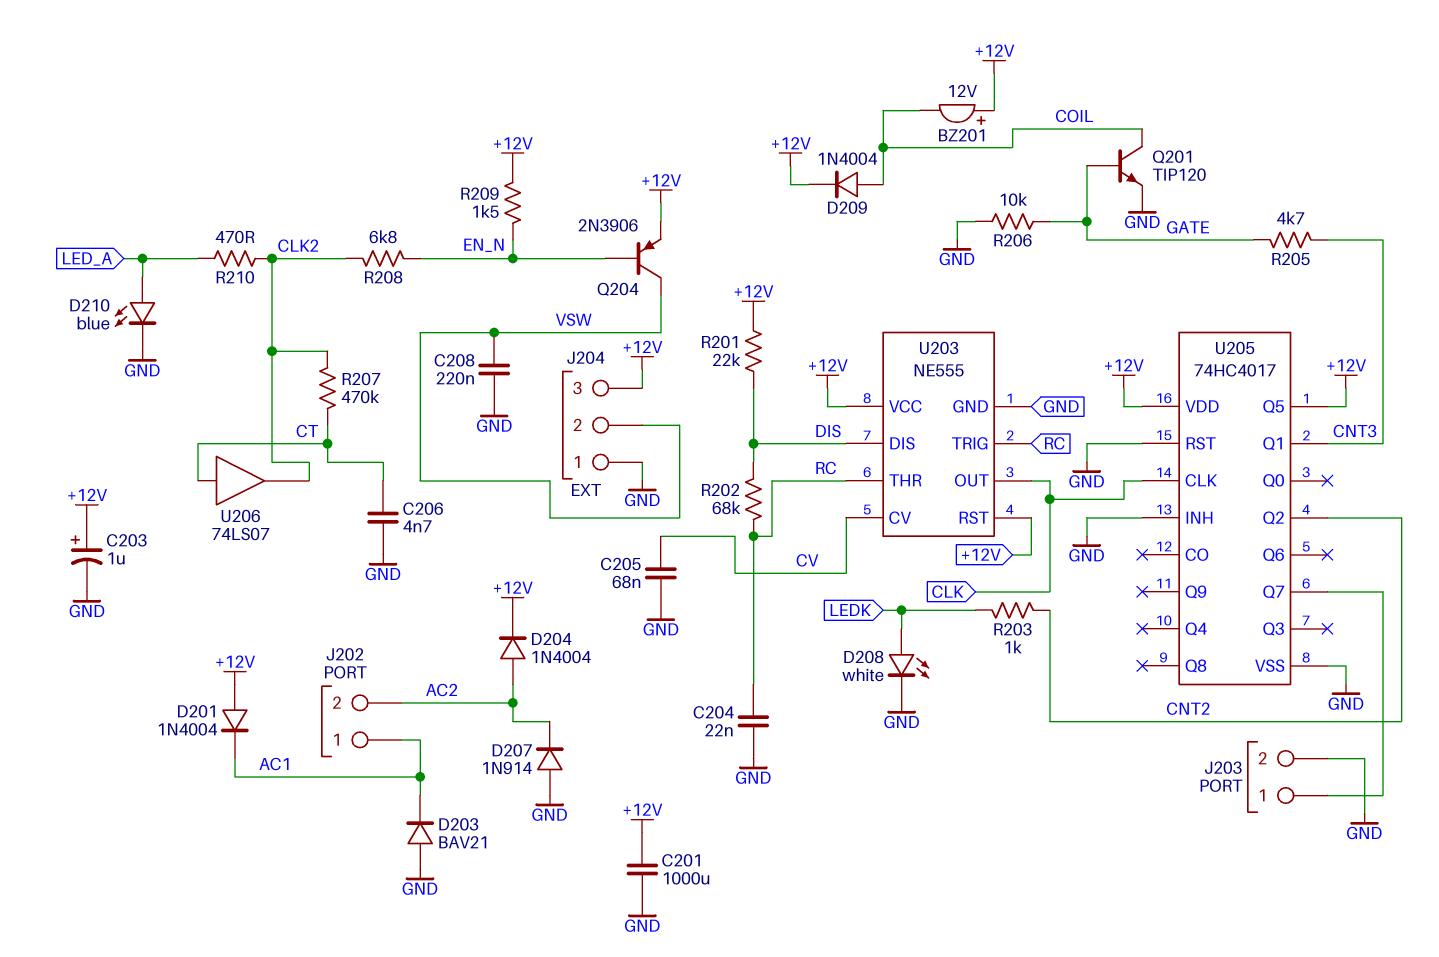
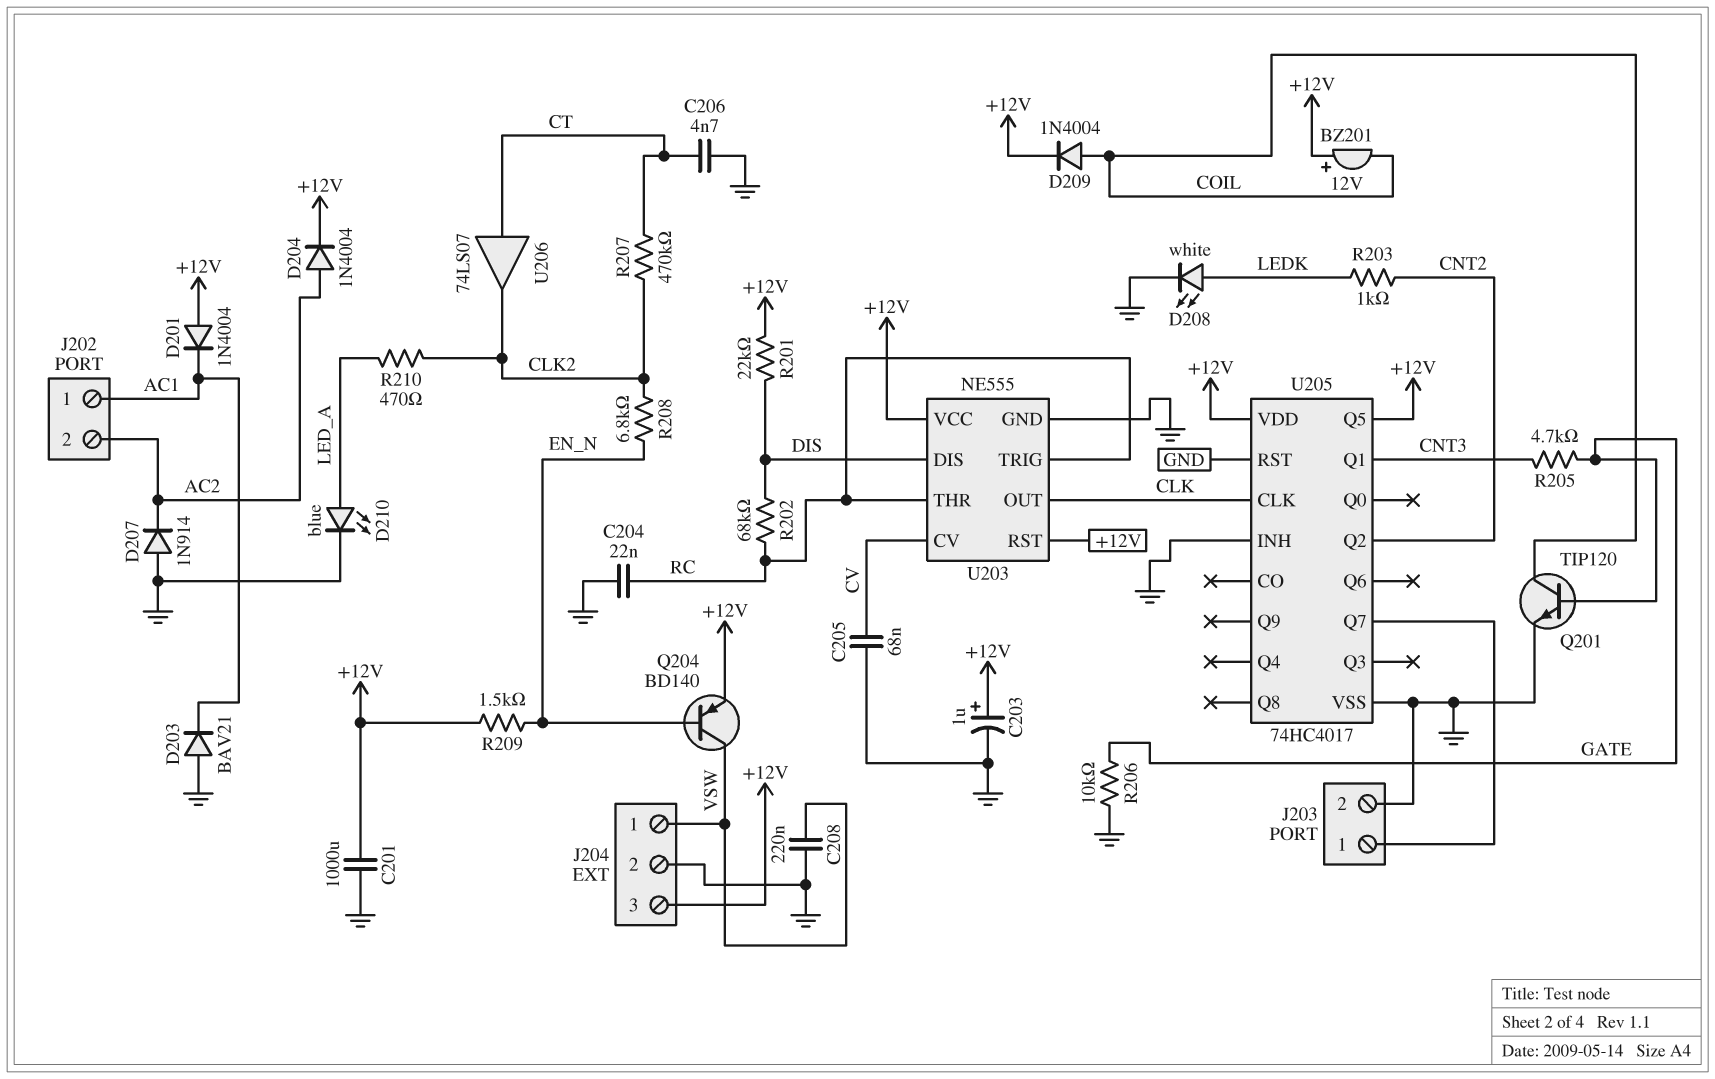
J204 pin 1: GND -> VSW
J204 pin 2: VSW -> GND
Q204: PNP 2N3906 (B EN_N, C VSW, E +12V) -> PNP BD140 (B EN_N, C VSW, E +12V)

